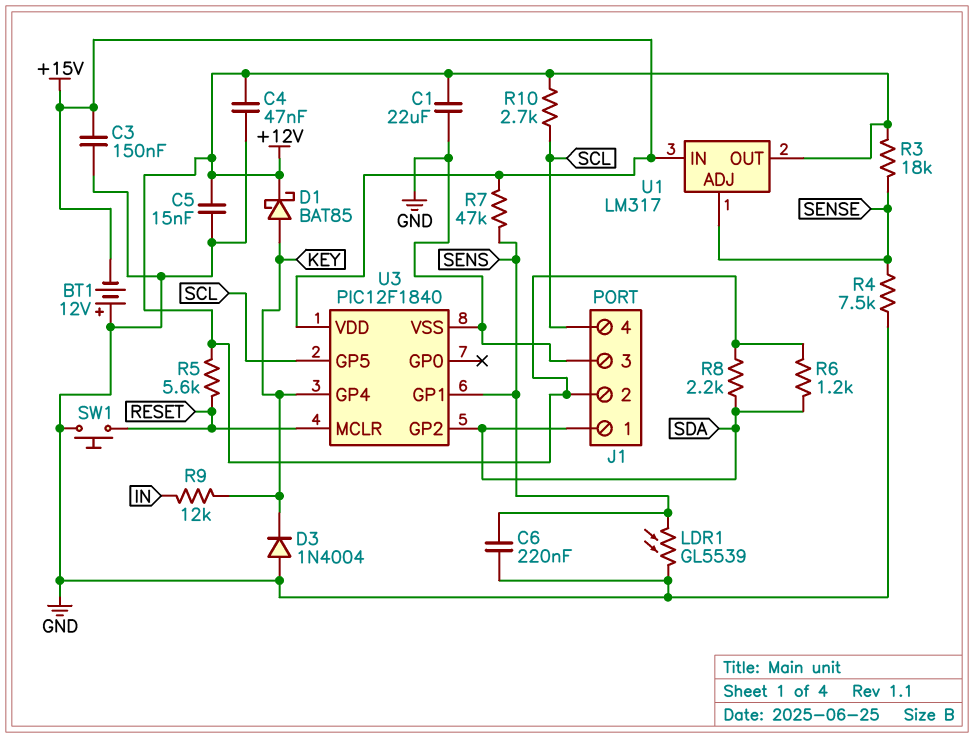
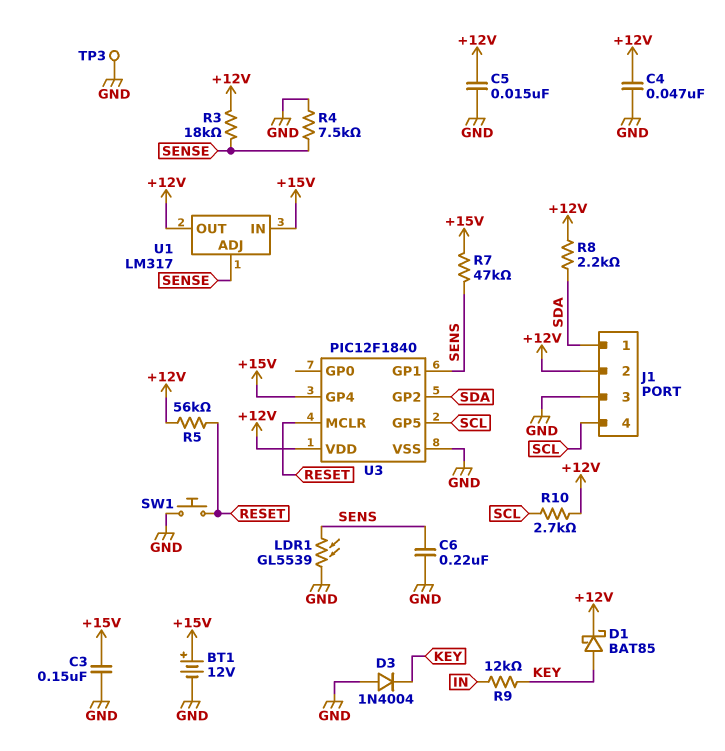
BT1: 12V (plus GND, minus +15V) -> 12V (plus +15V, minus GND)
C1: 22uF (+12V, GND) -> none
R5: 5.6k (+12V, RESET) -> 56k (+12V, RESET)
R6: 1.2k (+12V, SDA) -> none
TP3: none -> test point (GND)
U3 pin GP4: KEY -> +15V
U3 pin VDD: +15V -> +12V

